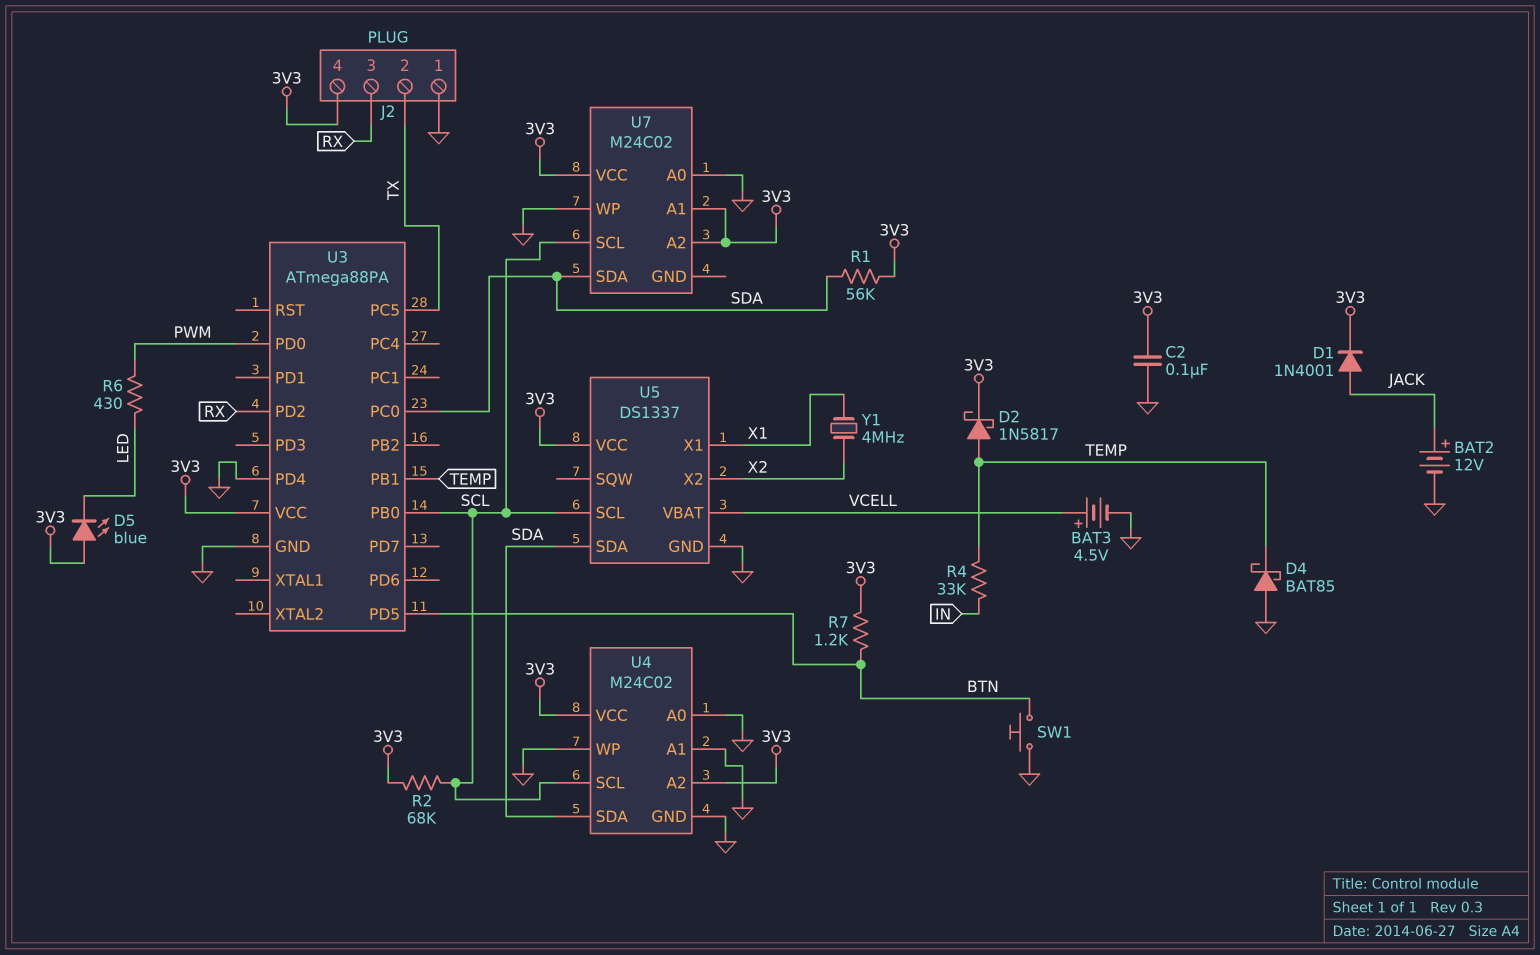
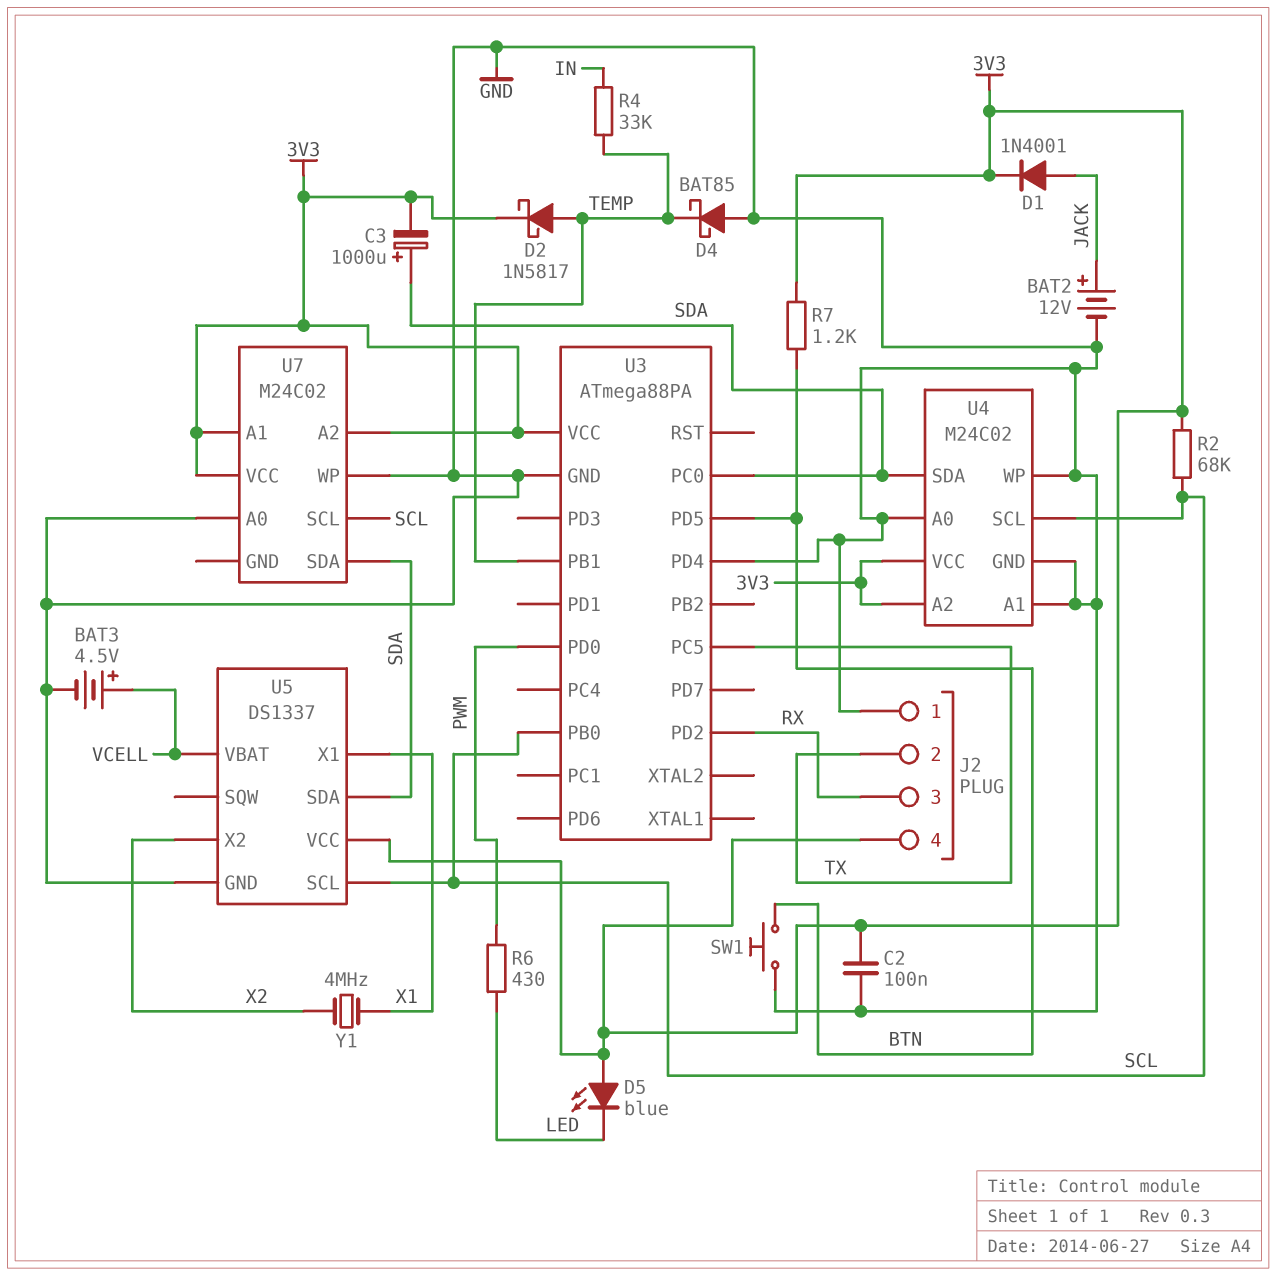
C3: none -> 1000uF (plus SDA, minus 3V3)
R1: 56k (3V3, SDA) -> none

